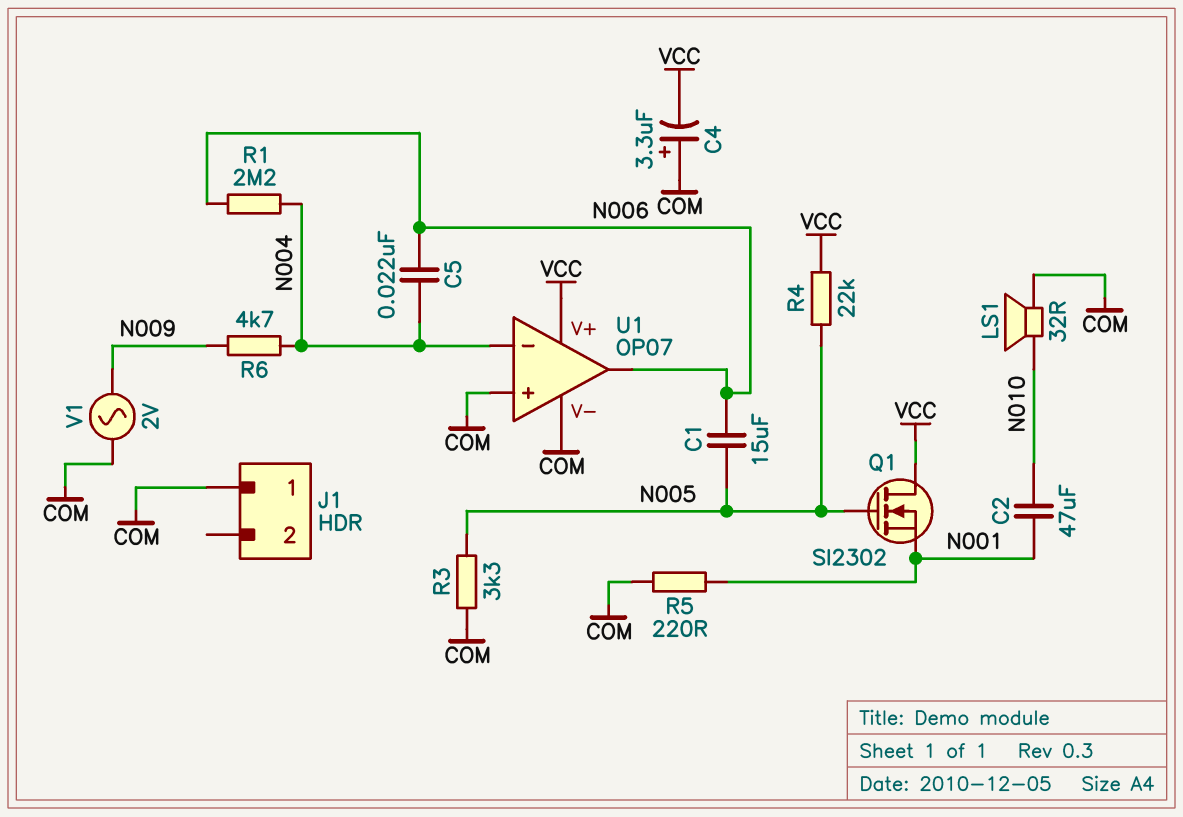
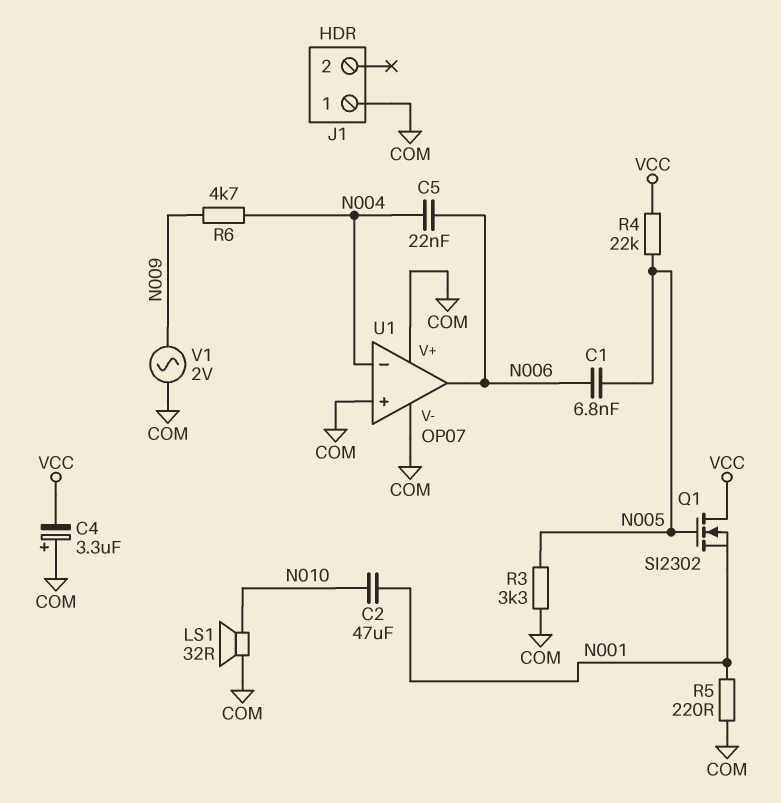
C1: 15uF (N005, N006) -> 6.8nF (N005, N006)
R1: 2.2M (N004, N006) -> none
U1 pin V+: VCC -> COM

